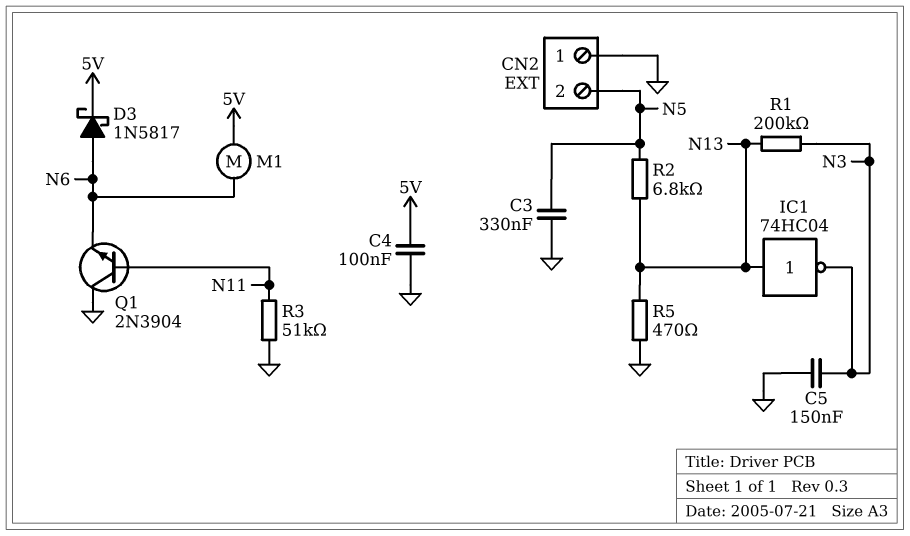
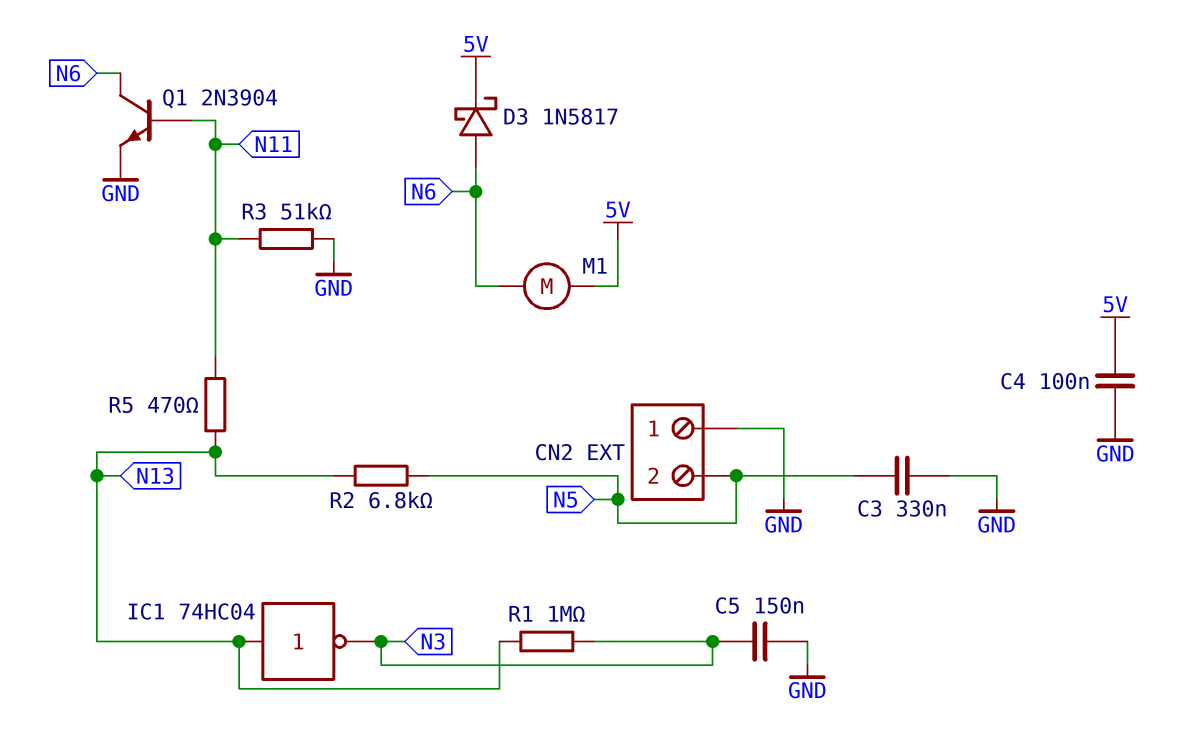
Q1: NPN 2N3904 (B N11, C GND, E N6) -> NPN 2N3904 (B N11, C N6, E GND)
R1: 200k (N3, N13) -> 1M (N3, N13)
R5: 470 (GND, N13) -> 470 (N11, N13)

